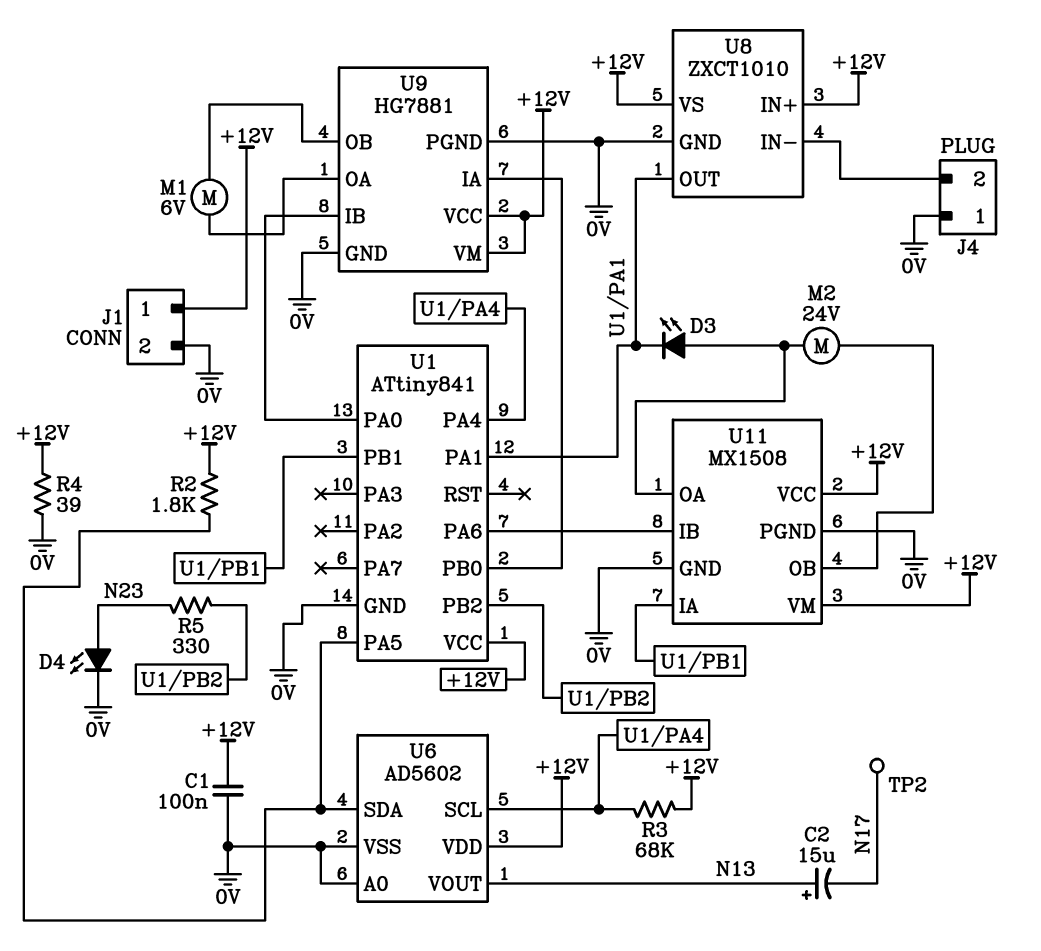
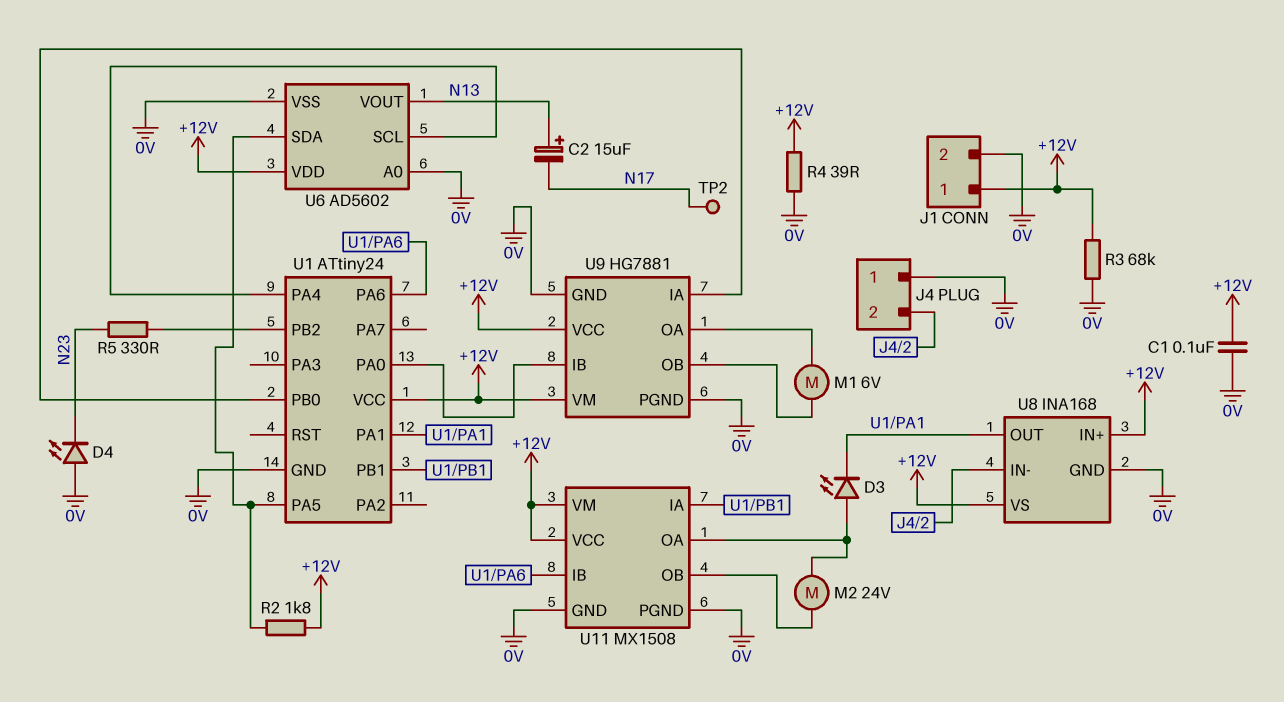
D4: LED (A N23, K 0V) -> LED (A 0V, K N23)
R3: 68k (+12V, U1/PA4) -> 68k (+12V, 0V)
U1: ATtiny841 -> ATtiny24
U8: ZXCT1010 -> INA168

